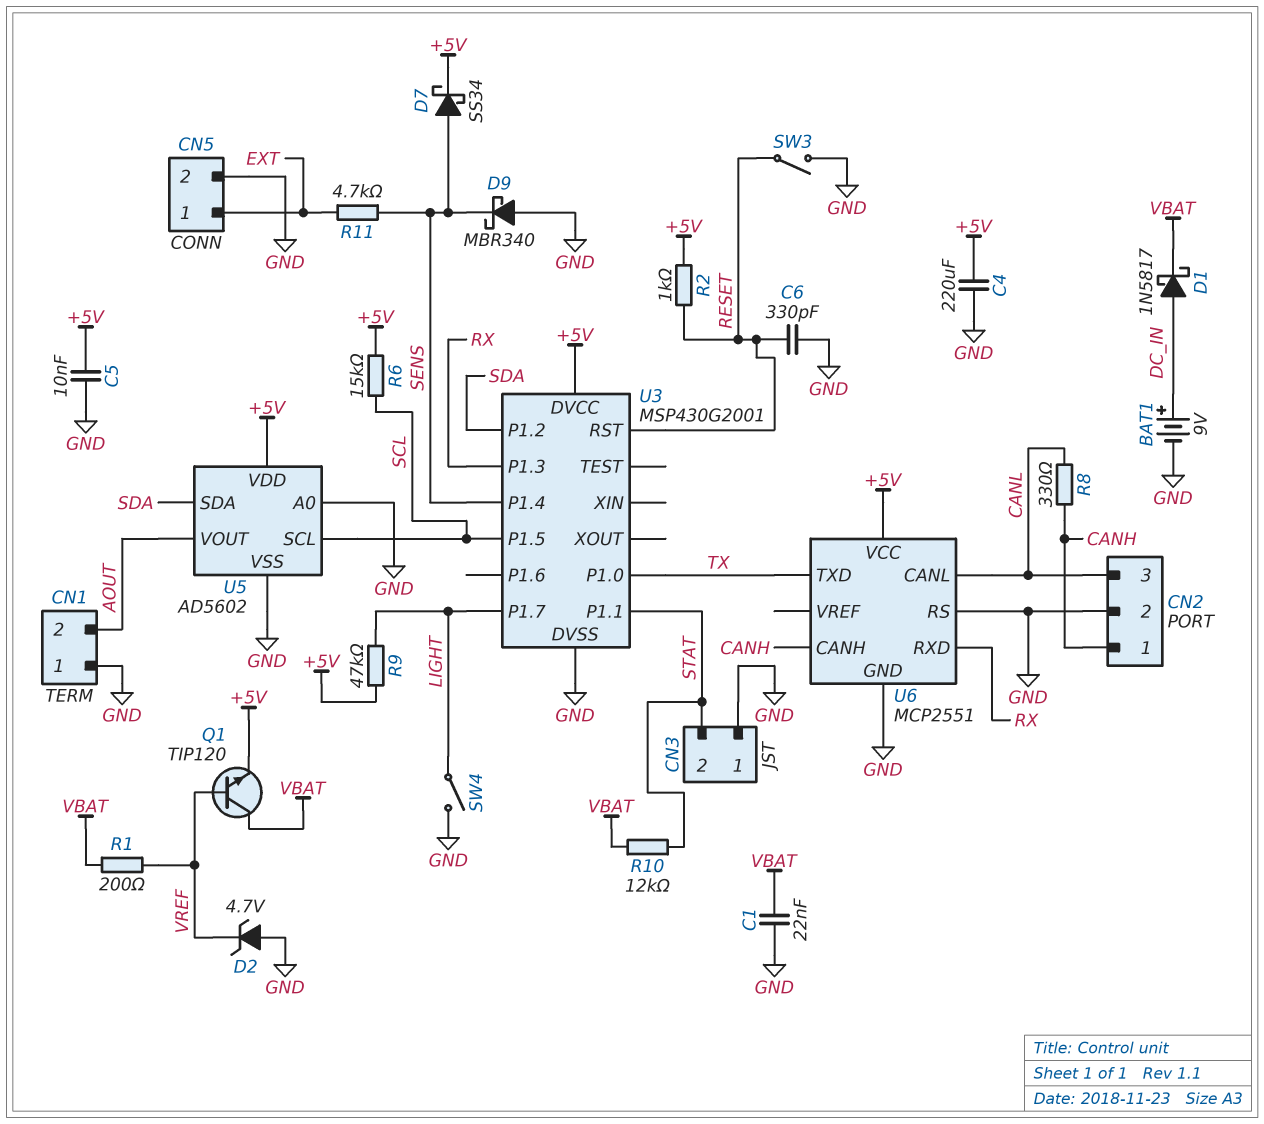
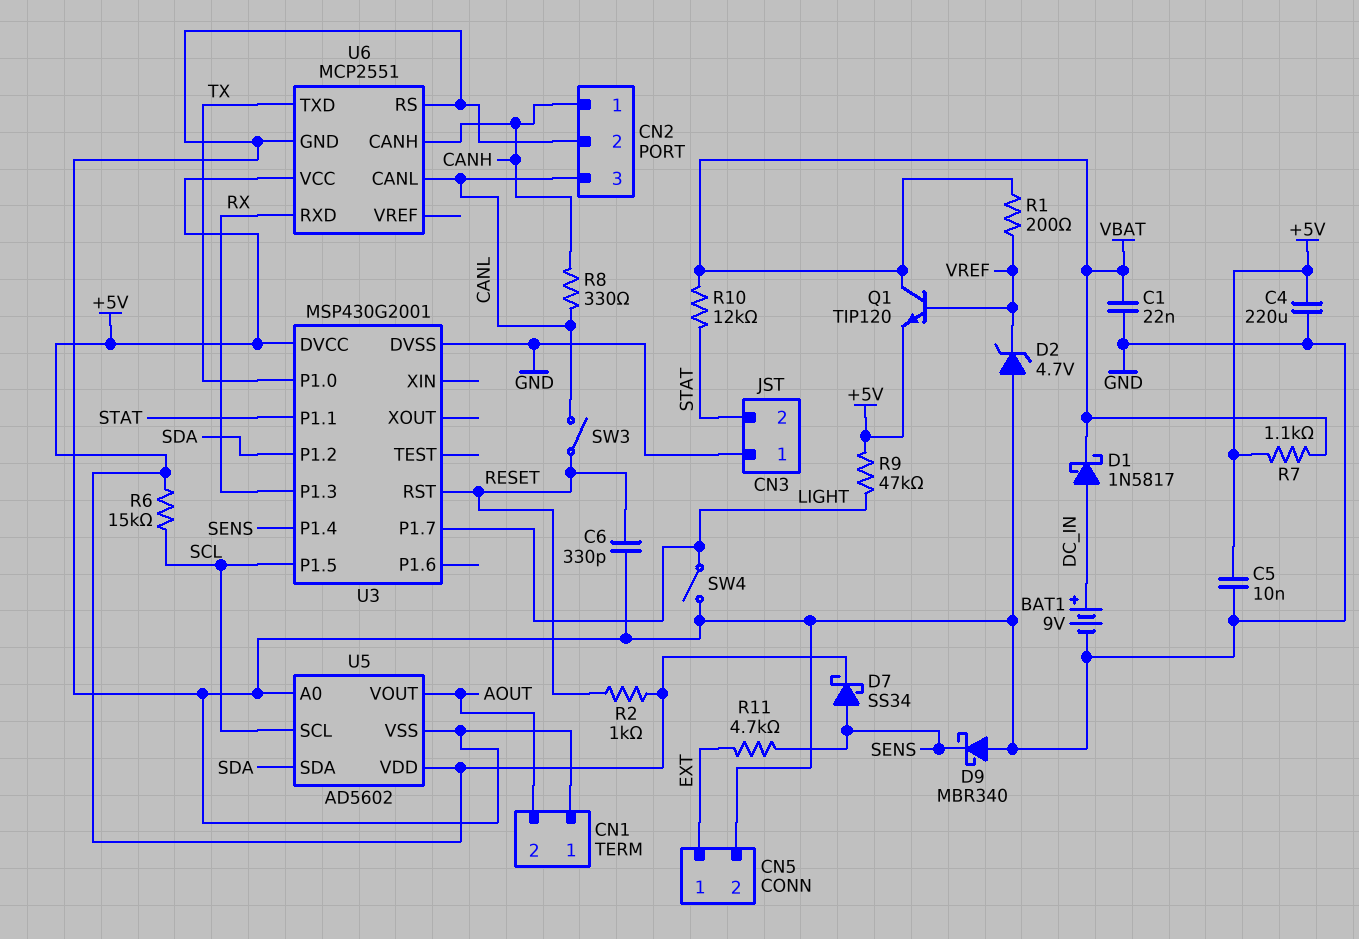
R7: none -> 1.1k (+5V, VBAT)
SW3: switch (GND, RESET) -> switch (CANL, RESET)

